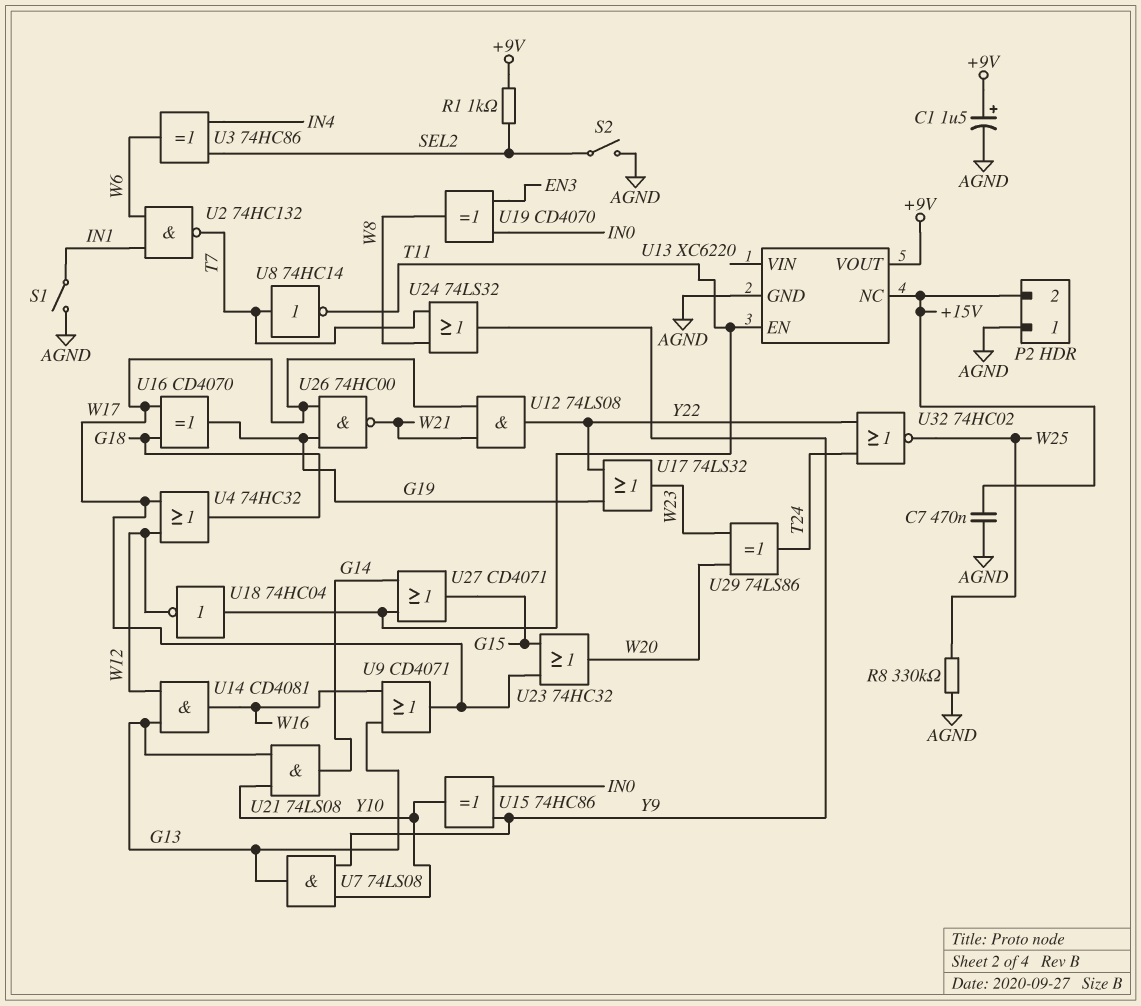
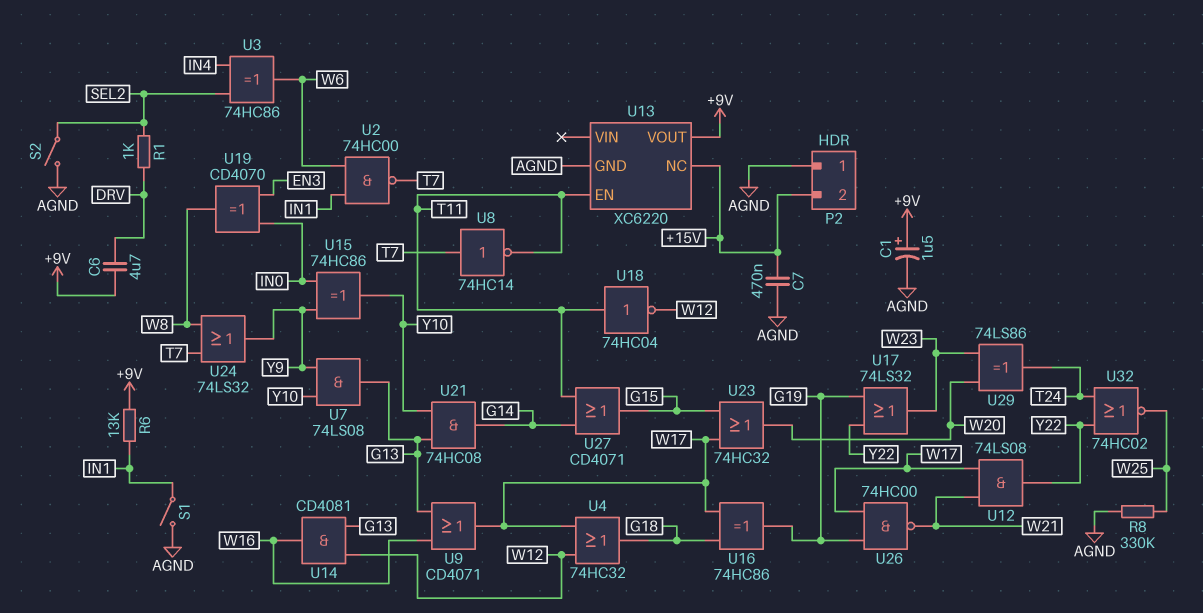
C6: none -> 4.7uF (+9V, DRV)
R1: 1k (+9V, SEL2) -> 1k (DRV, SEL2)
R6: none -> 13k (+9V, IN1)
U2: NAND 74HC132 (in IN1, in W6, out T7) -> NAND 74HC00 (in IN1, in W6, out T7)
U16: XOR CD4070 (in G18, in W17, out G19) -> XOR 74HC86 (in G18, in W17, out G19)
U21: AND 74LS08 (in G13, in Y10, out G14) -> AND 74HC08 (in G13, in Y10, out G14)

